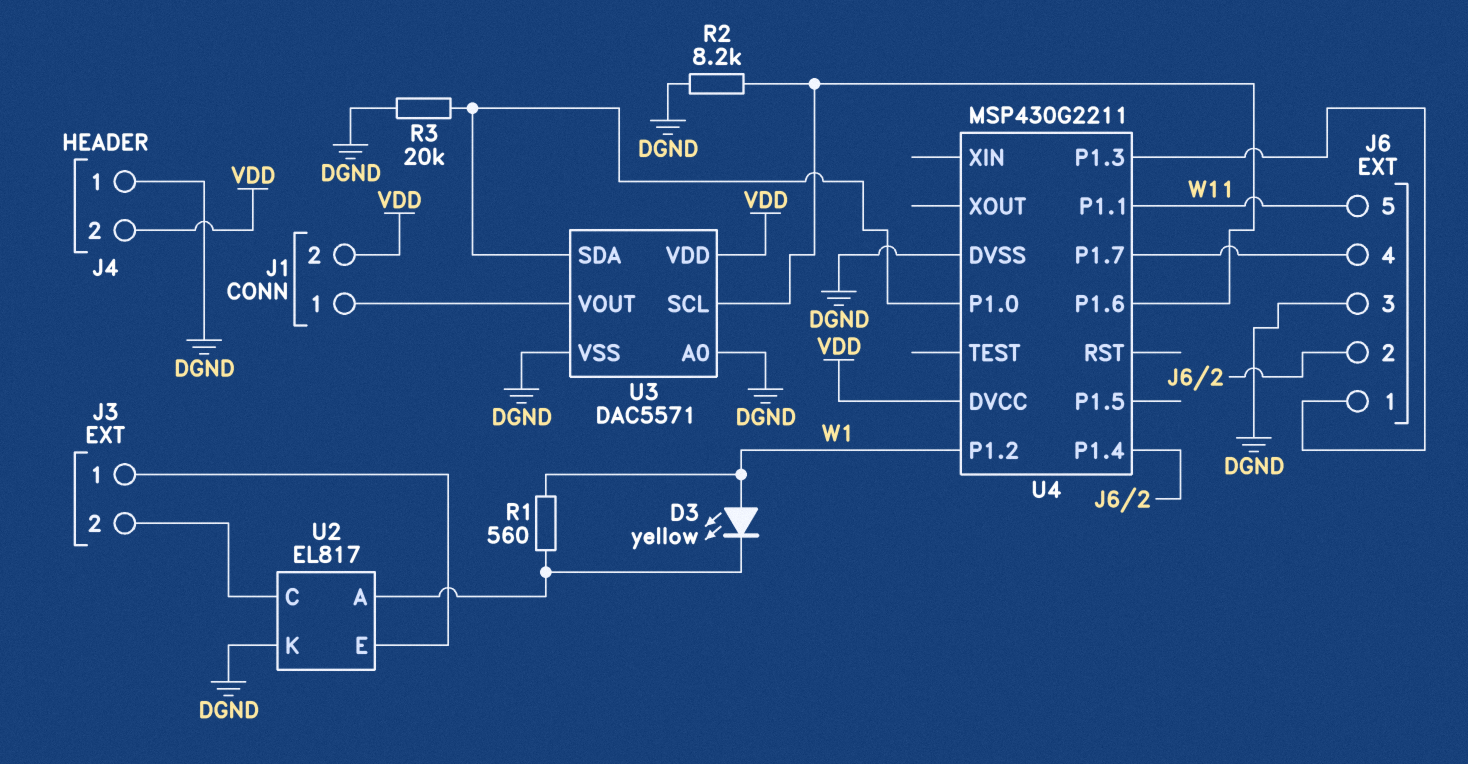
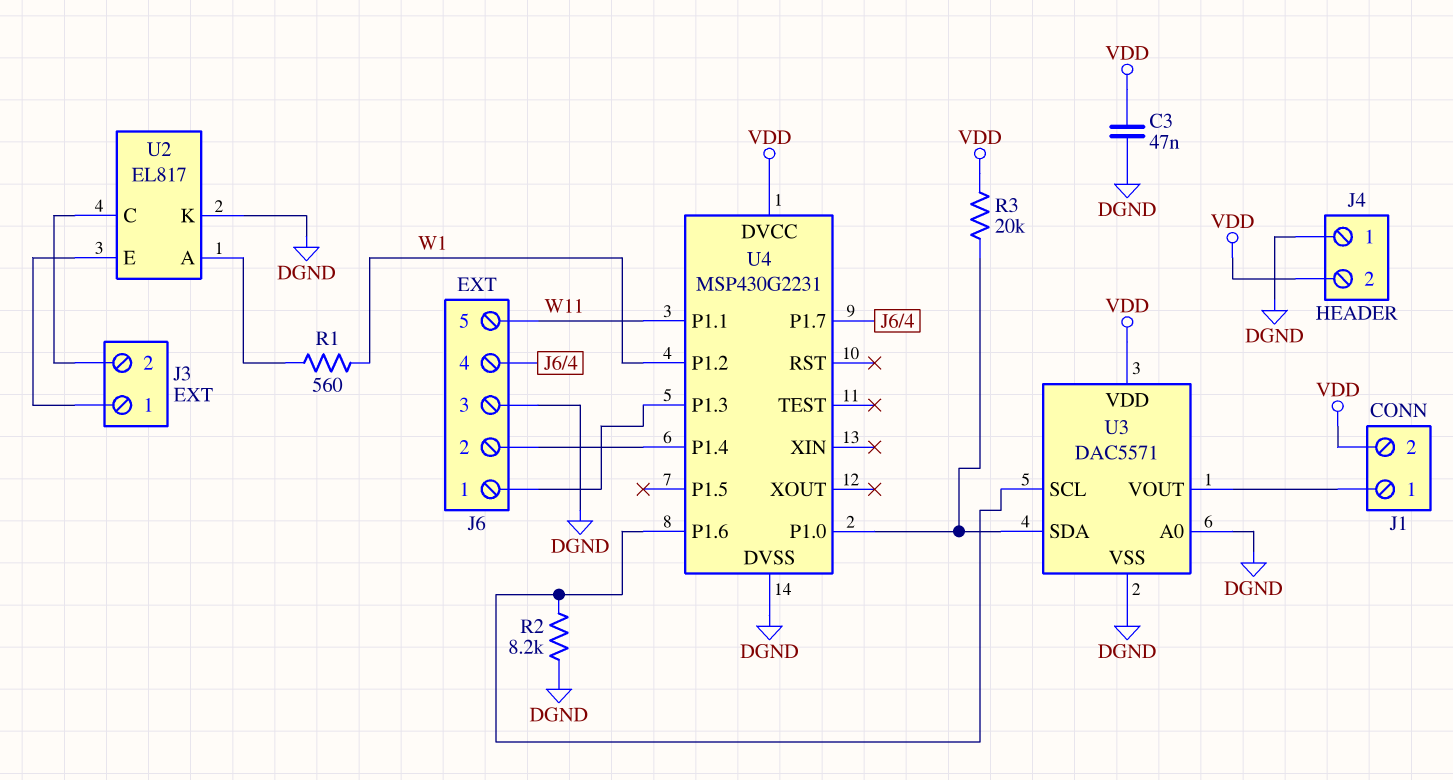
C3: none -> 47nF (DGND, VDD)
D3: LED yellow (A W1, K U2/A) -> none
R3: 20k (DGND, U3/SDA) -> 20k (U3/SDA, VDD)
U4: MSP430G2211 -> MSP430G2231

